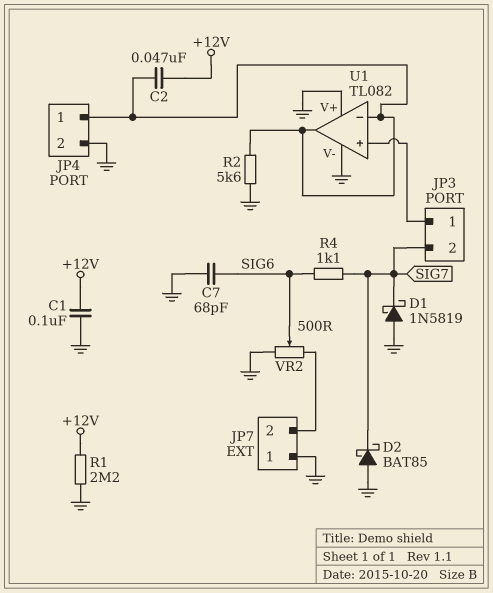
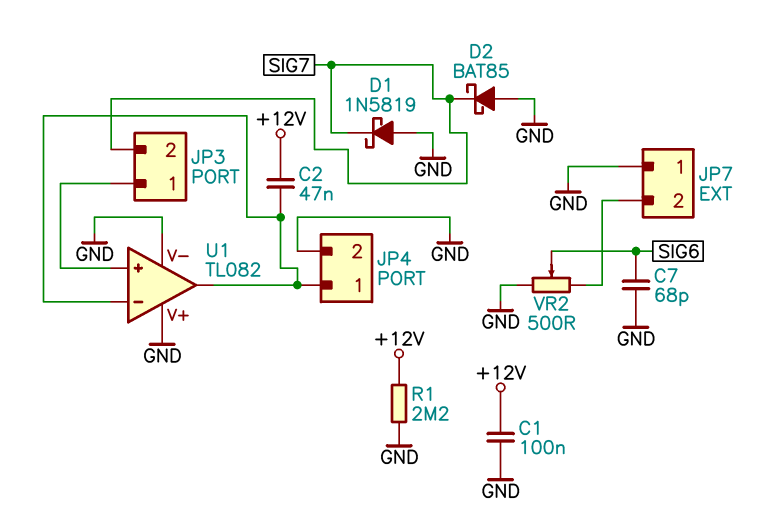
R2: 5.6k (GND, JP4/1) -> none
R4: 1.1k (SIG6, SIG7) -> none

